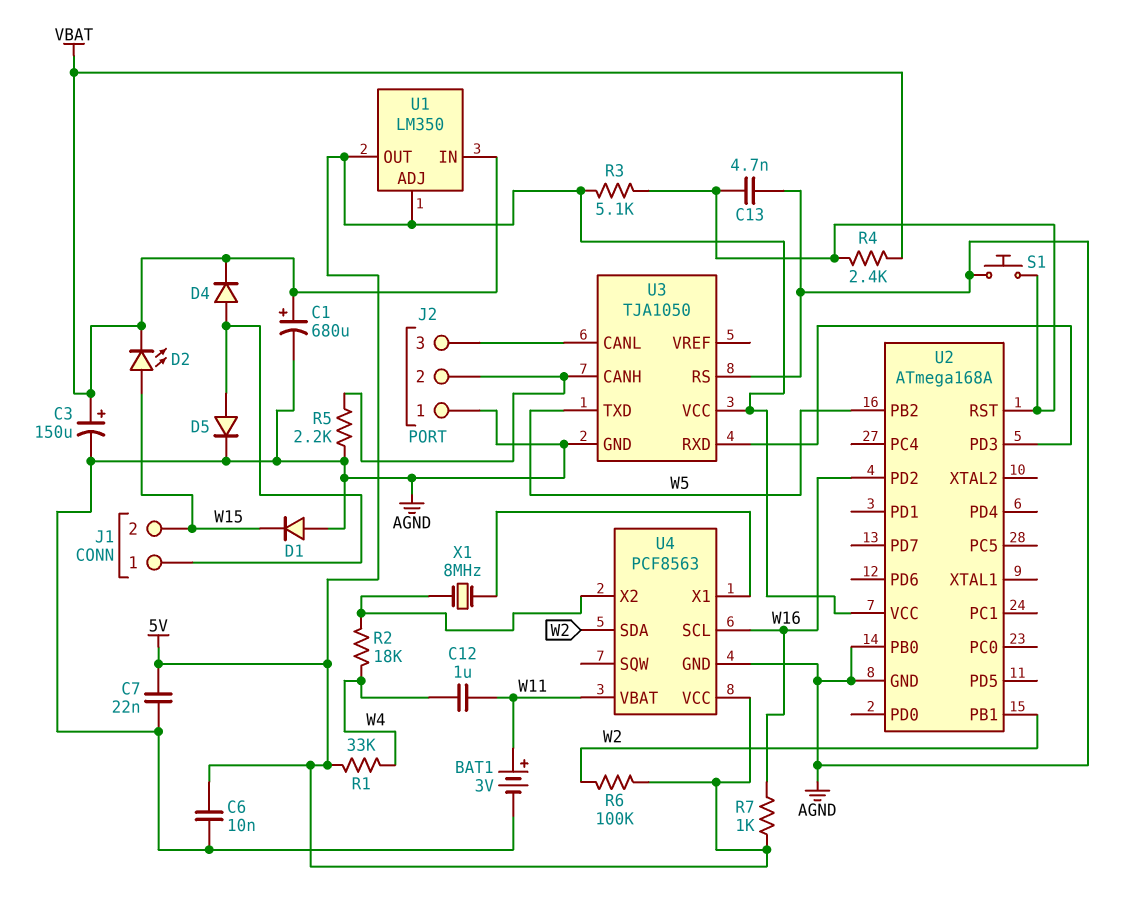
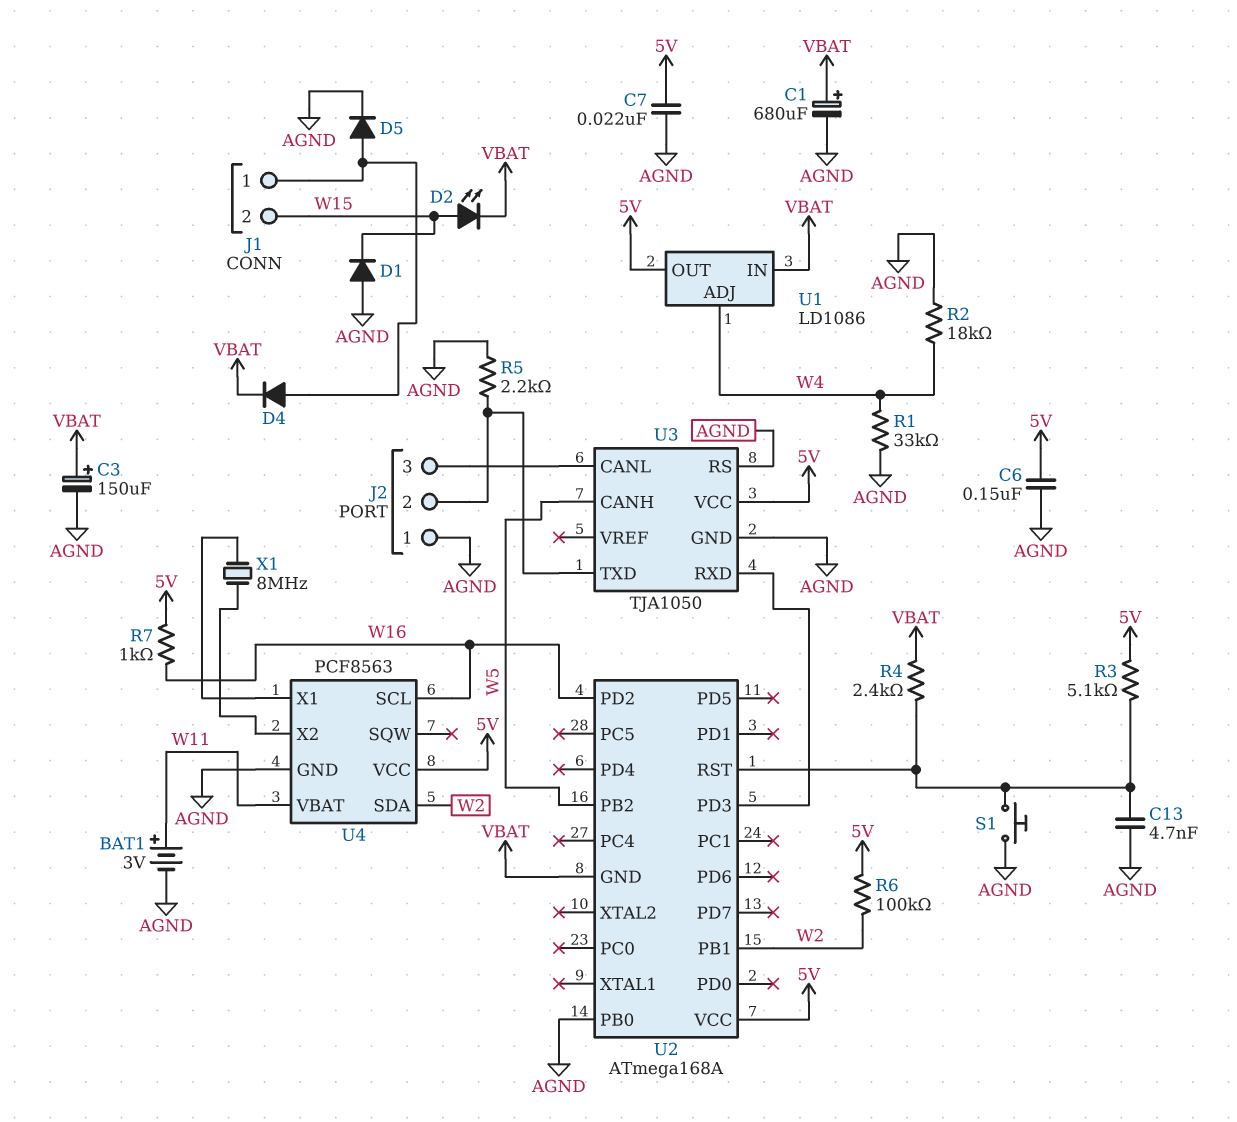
C6: 10nF (5V, AGND) -> 150nF (5V, AGND)
C12: 1uF (W4, W11) -> none
R1: 33k (5V, W4) -> 33k (AGND, W4)
R2: 18k (U4/X2, W4) -> 18k (AGND, W4)
U1: LM350 -> LD1086
U1 pin ADJ: 5V -> W4
U2 pin GND: AGND -> VBAT
U3 pin CANH: J2/2 -> W5
U3 pin TXD: W5 -> J2/2

